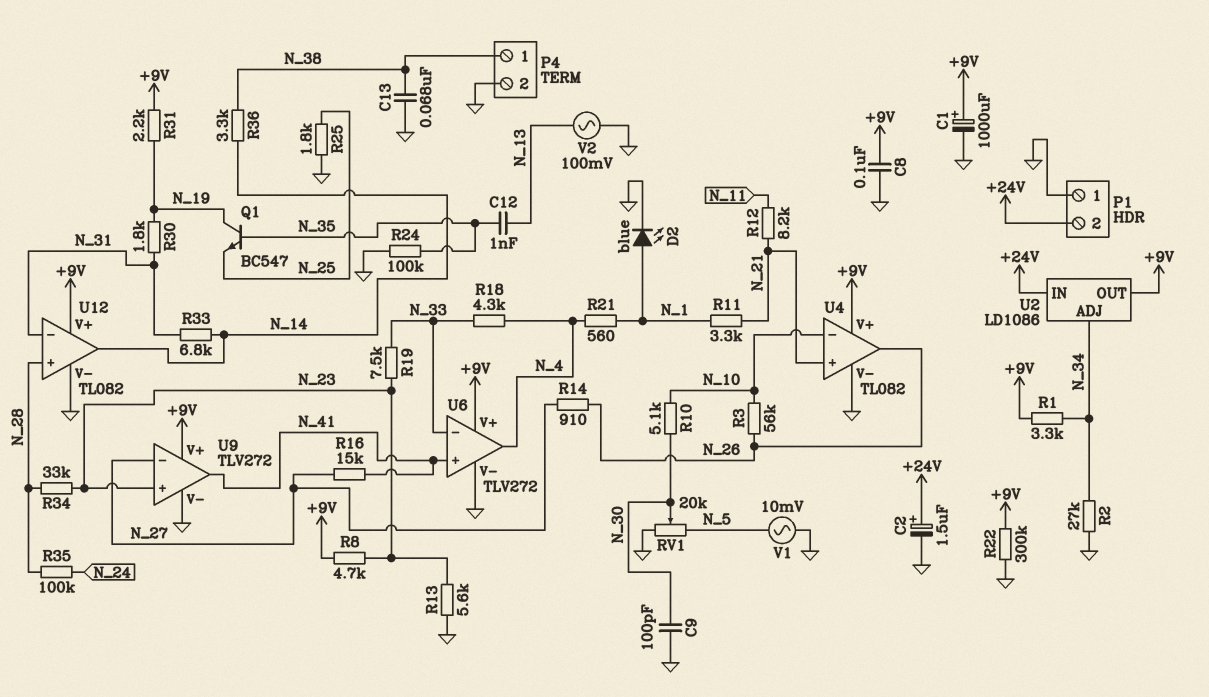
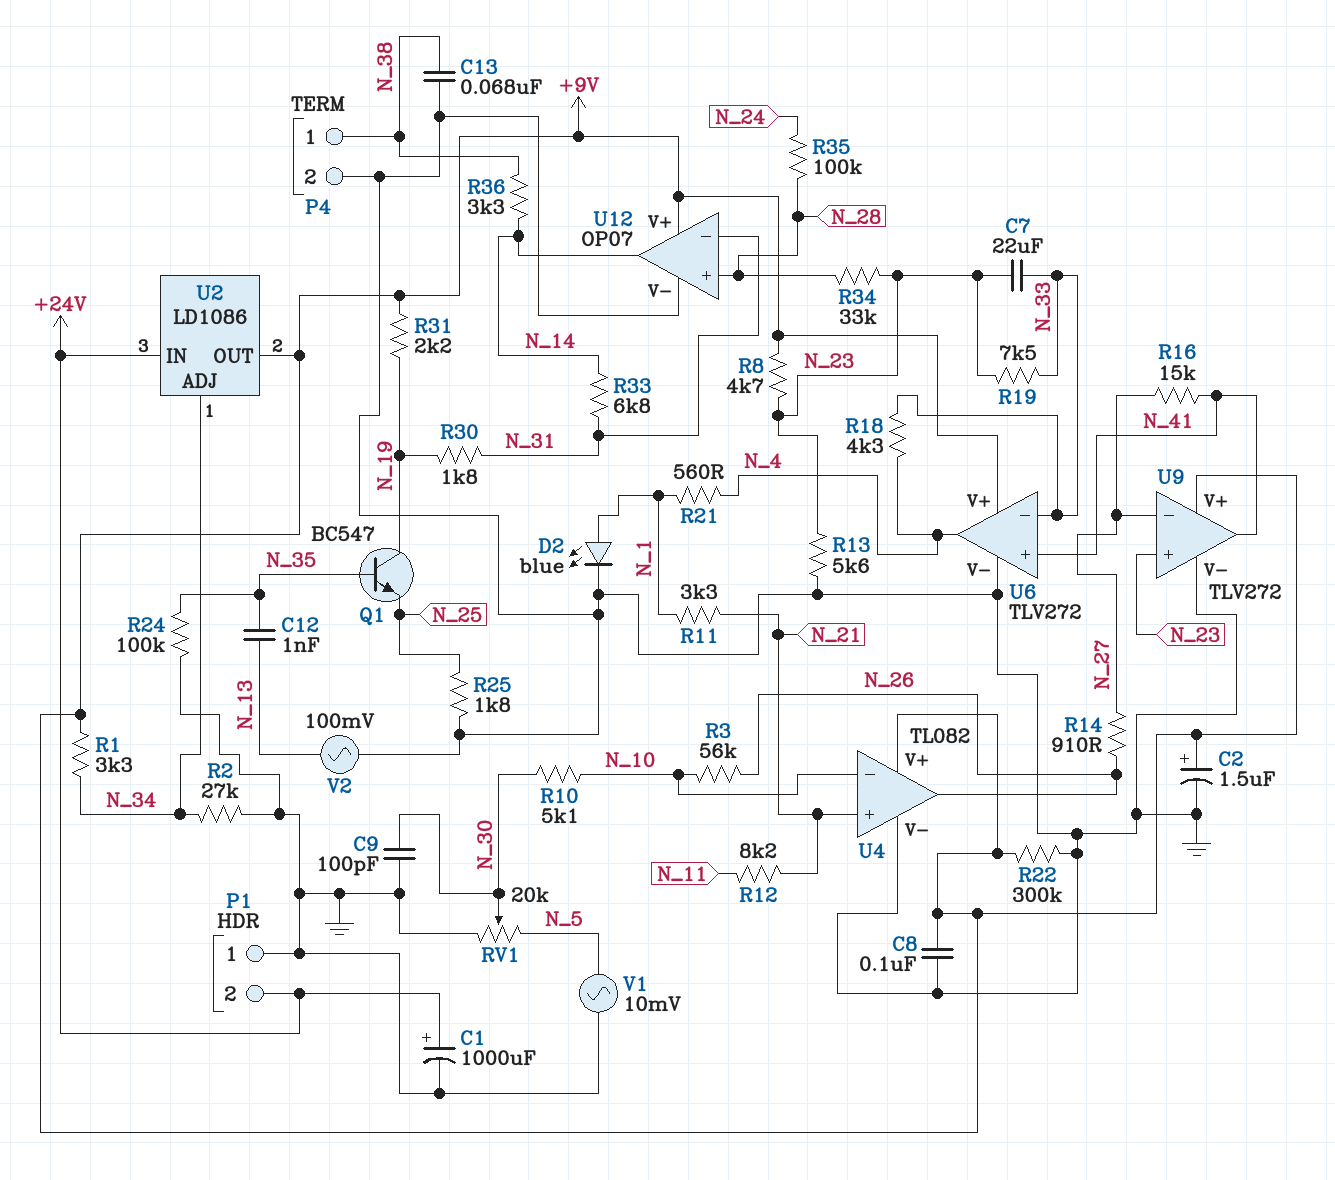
C1: 1000uF (plus +9V, minus GND) -> 1000uF (plus +24V, minus GND)
C2: 1.5uF (plus +24V, minus GND) -> 1.5uF (plus +9V, minus GND)
C7: none -> 22uF (N_23, N_33)
U12: TL082 -> OP07

